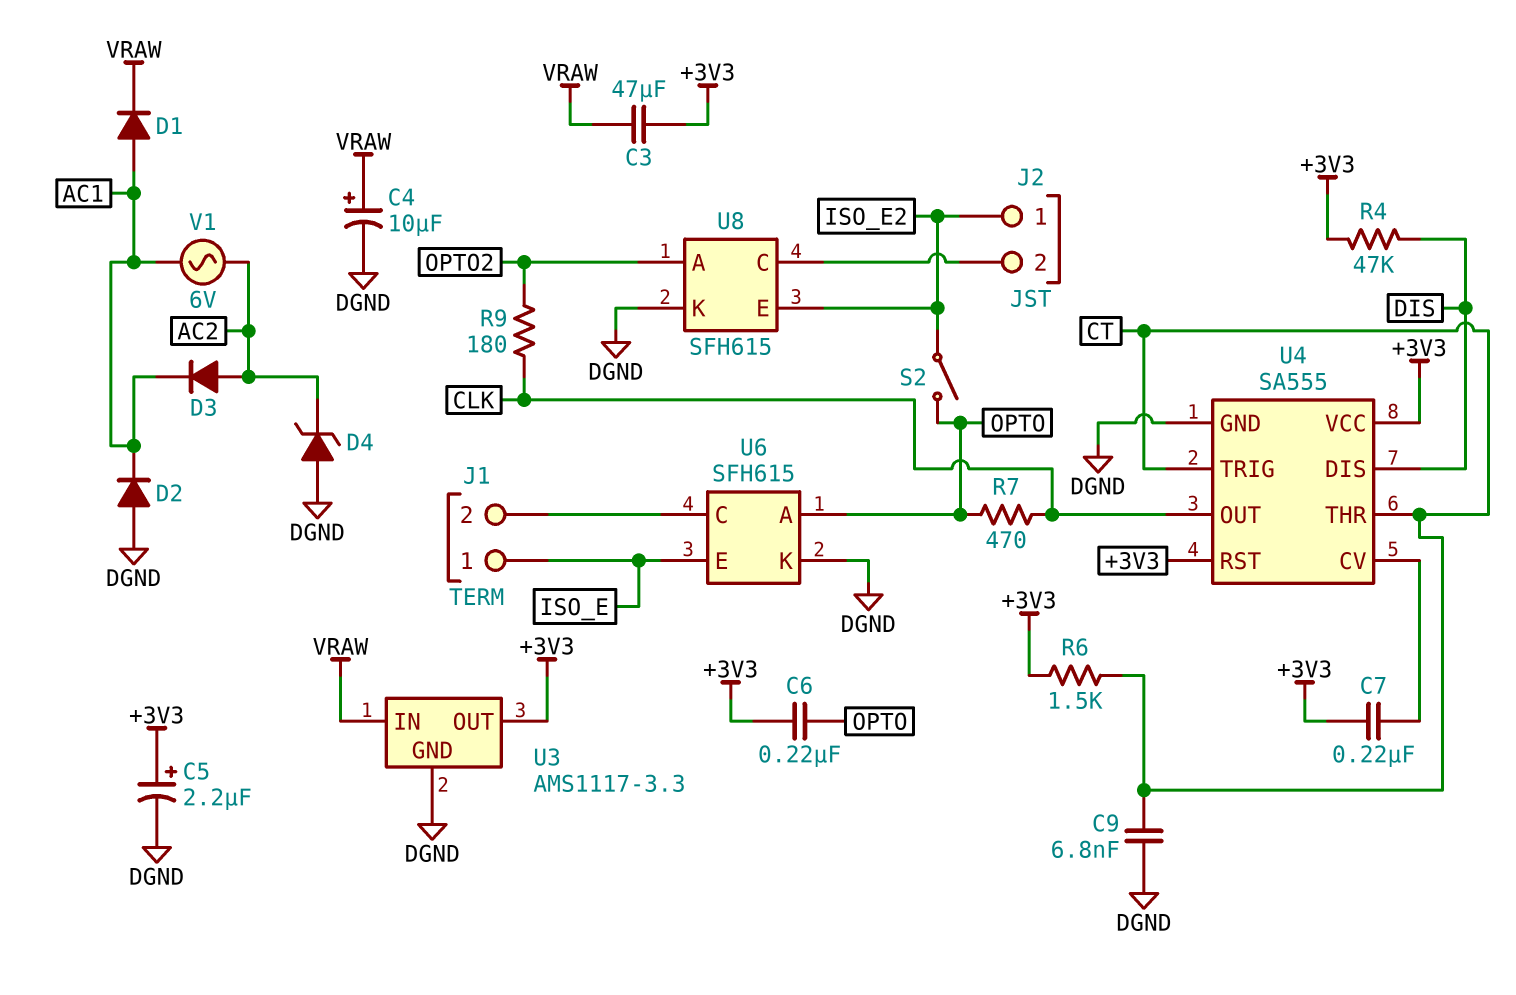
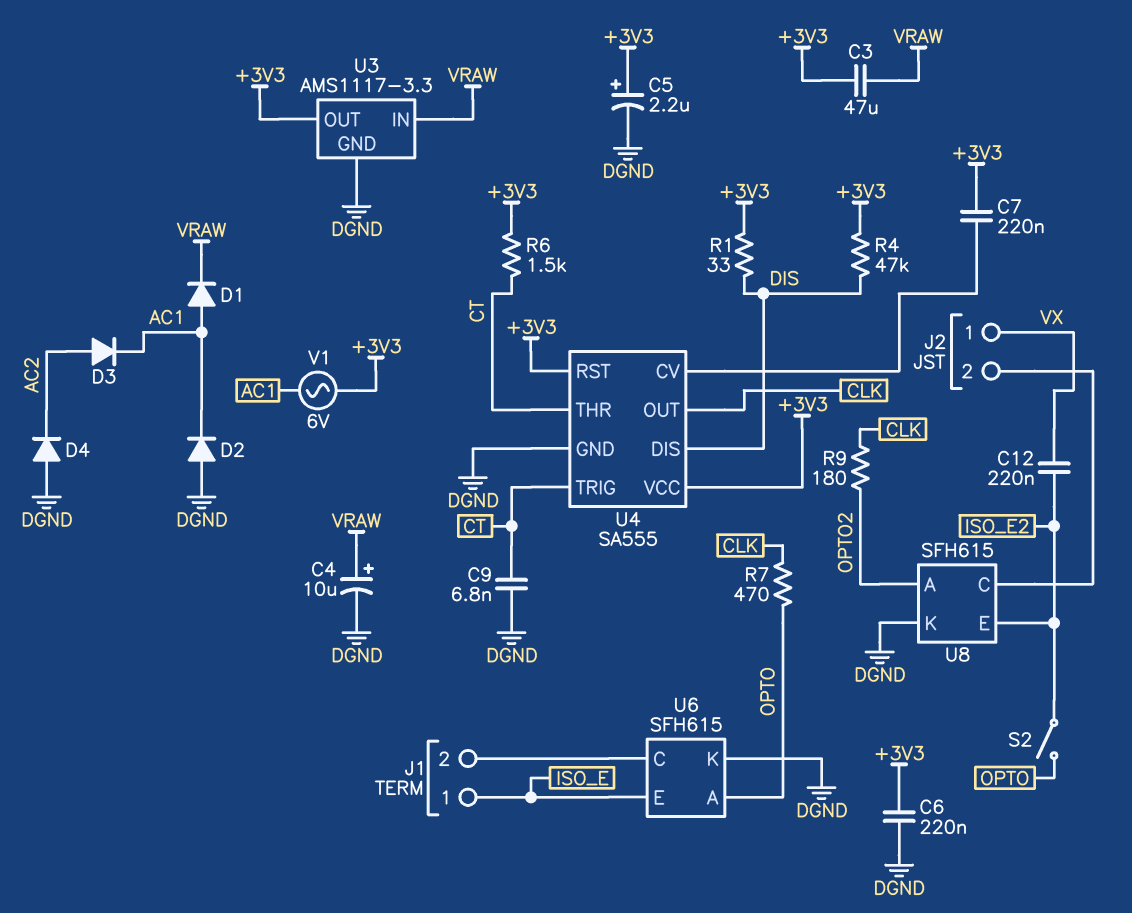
C6: 220nF (+3V3, OPTO) -> 220nF (+3V3, DGND)
C12: none -> 220nF (ISO_E2, VX)
D4: zener (A DGND, K AC2) -> diode (A DGND, K AC2)
J2 pin 1: ISO_E2 -> VX
R1: none -> 33 (+3V3, DIS)
V1: AC 6V (AC1, AC2) -> AC 6V (+3V3, AC1)

